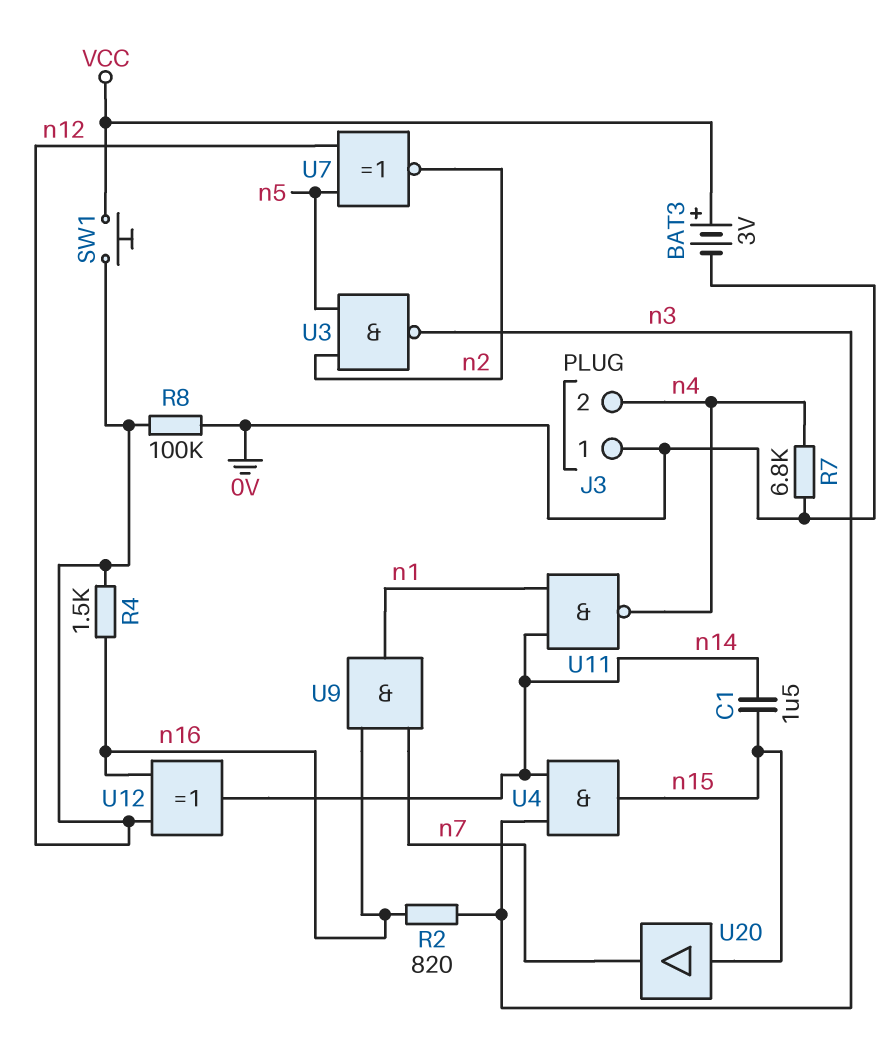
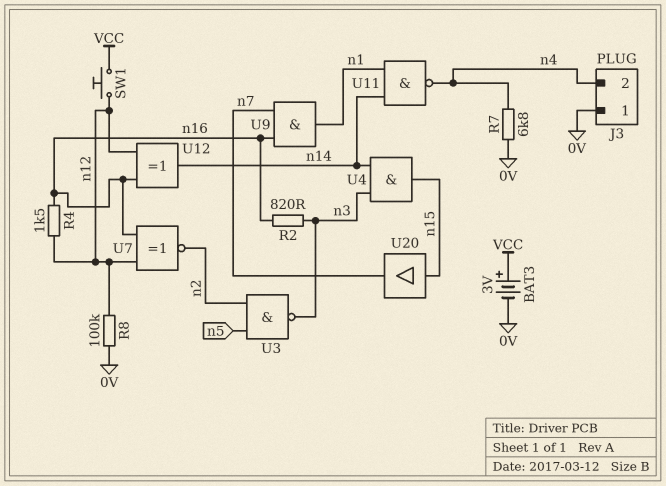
C1: 1.5uF (n14, n15) -> none
U7: XNOR (in n5, in n12, out n2) -> XNOR (in n12, in n16, out n2)

